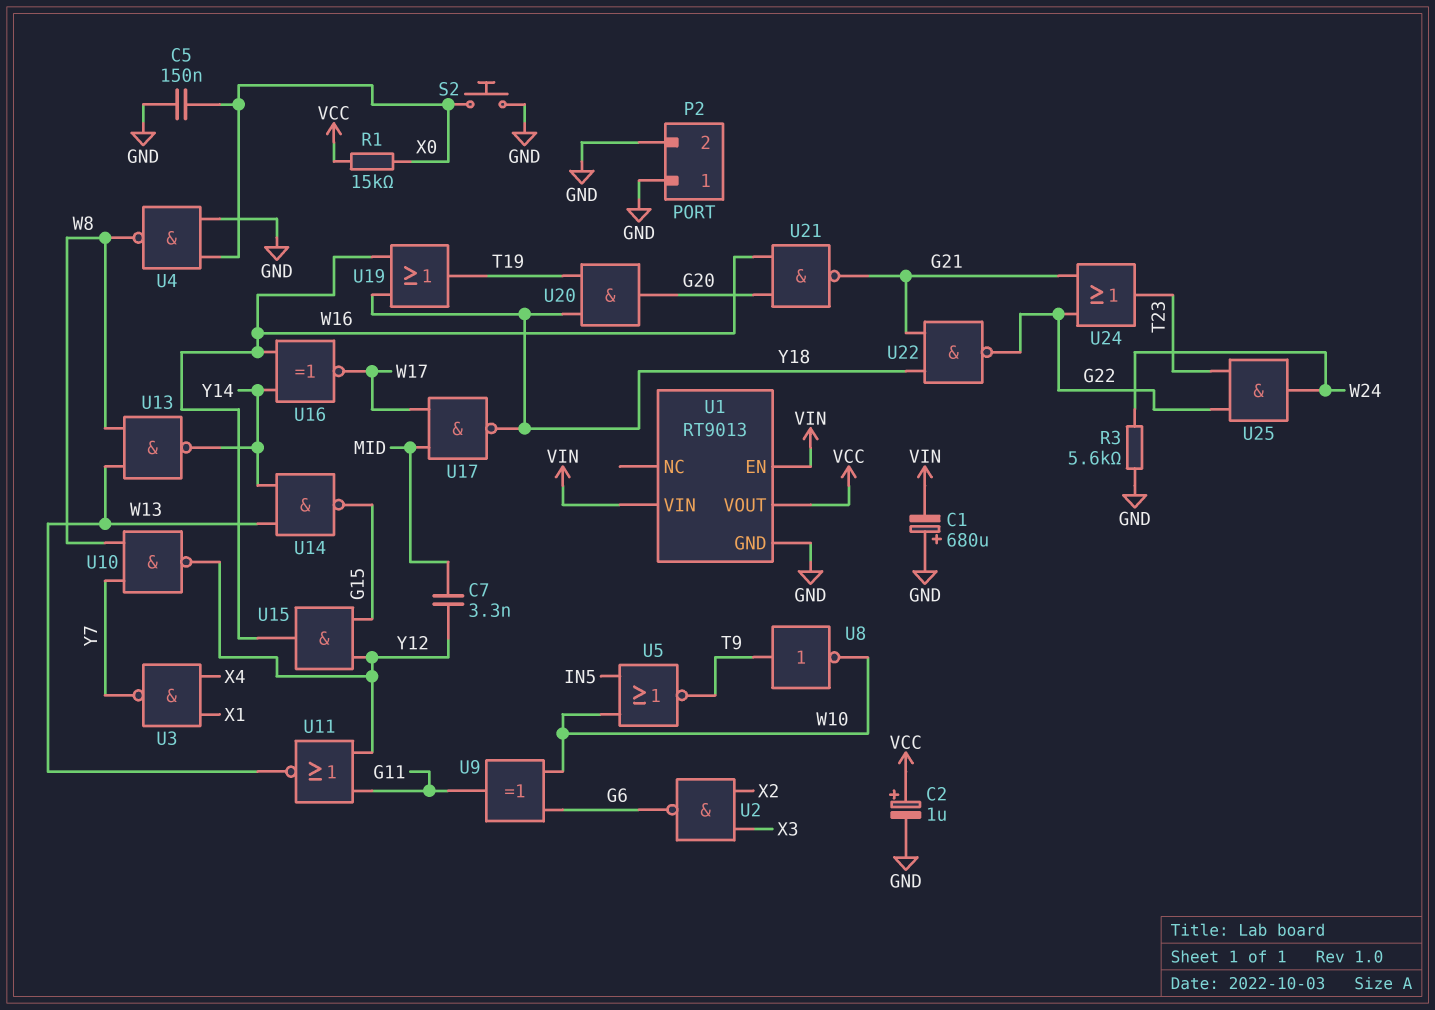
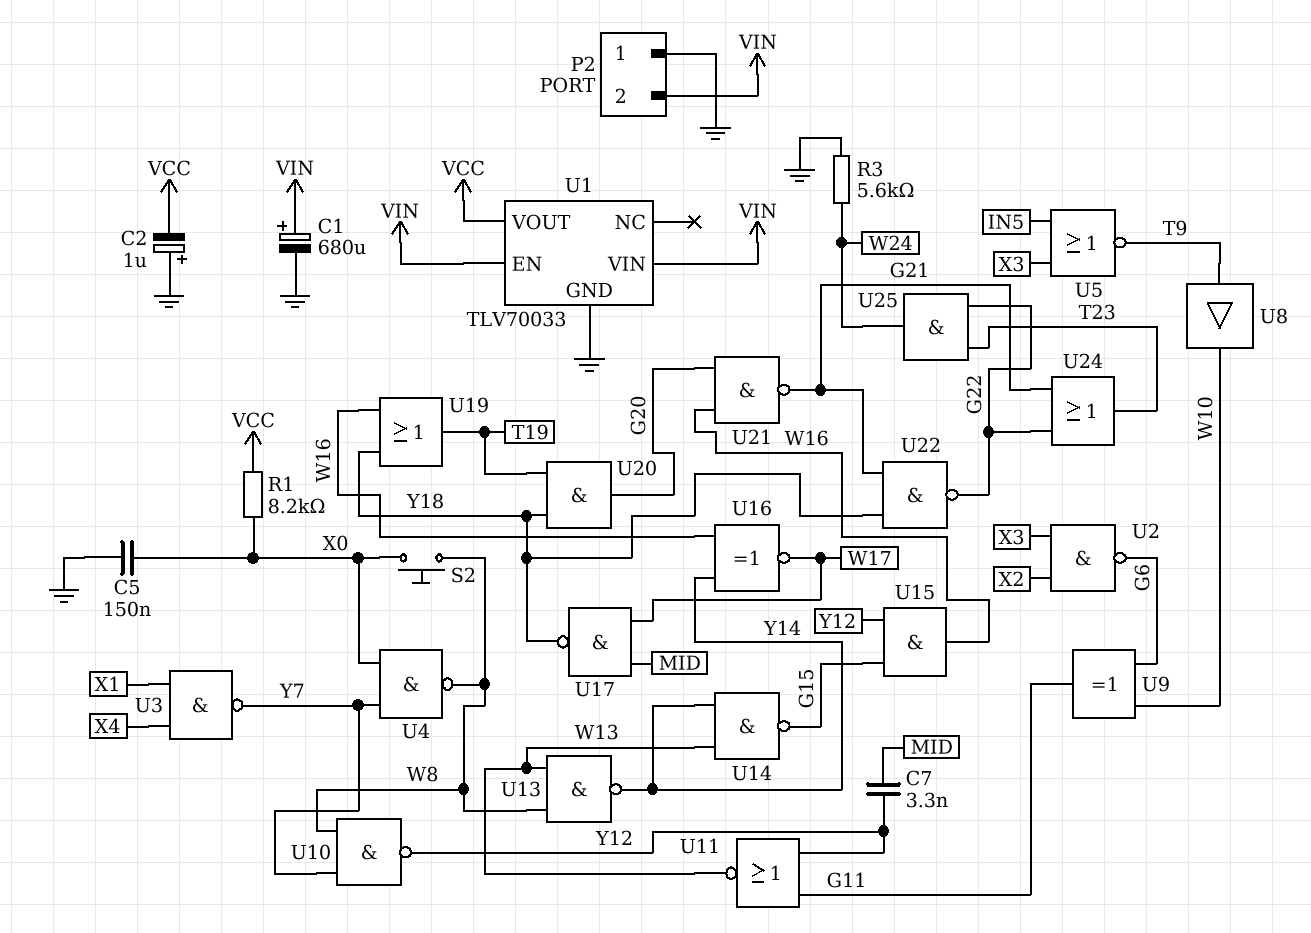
C1: 680uF (plus GND, minus VIN) -> 680uF (plus VIN, minus GND)
C2: 1uF (plus VCC, minus GND) -> 1uF (plus GND, minus VCC)
P2 pin 2: GND -> VIN
R1: 15k (VCC, X0) -> 8.2k (VCC, X0)
S2: button (GND, X0) -> button (W8, X0)
U1: RT9013 -> TLV70033
U4: NAND (in GND, in X0, out W8) -> NAND (in X0, in Y7, out W8)
U5: NOR (in IN5, in W10, out T9) -> NOR (in IN5, in X3, out T9)
U8: NOT (in T9, out W10) -> buffer (in T9, out W10)

